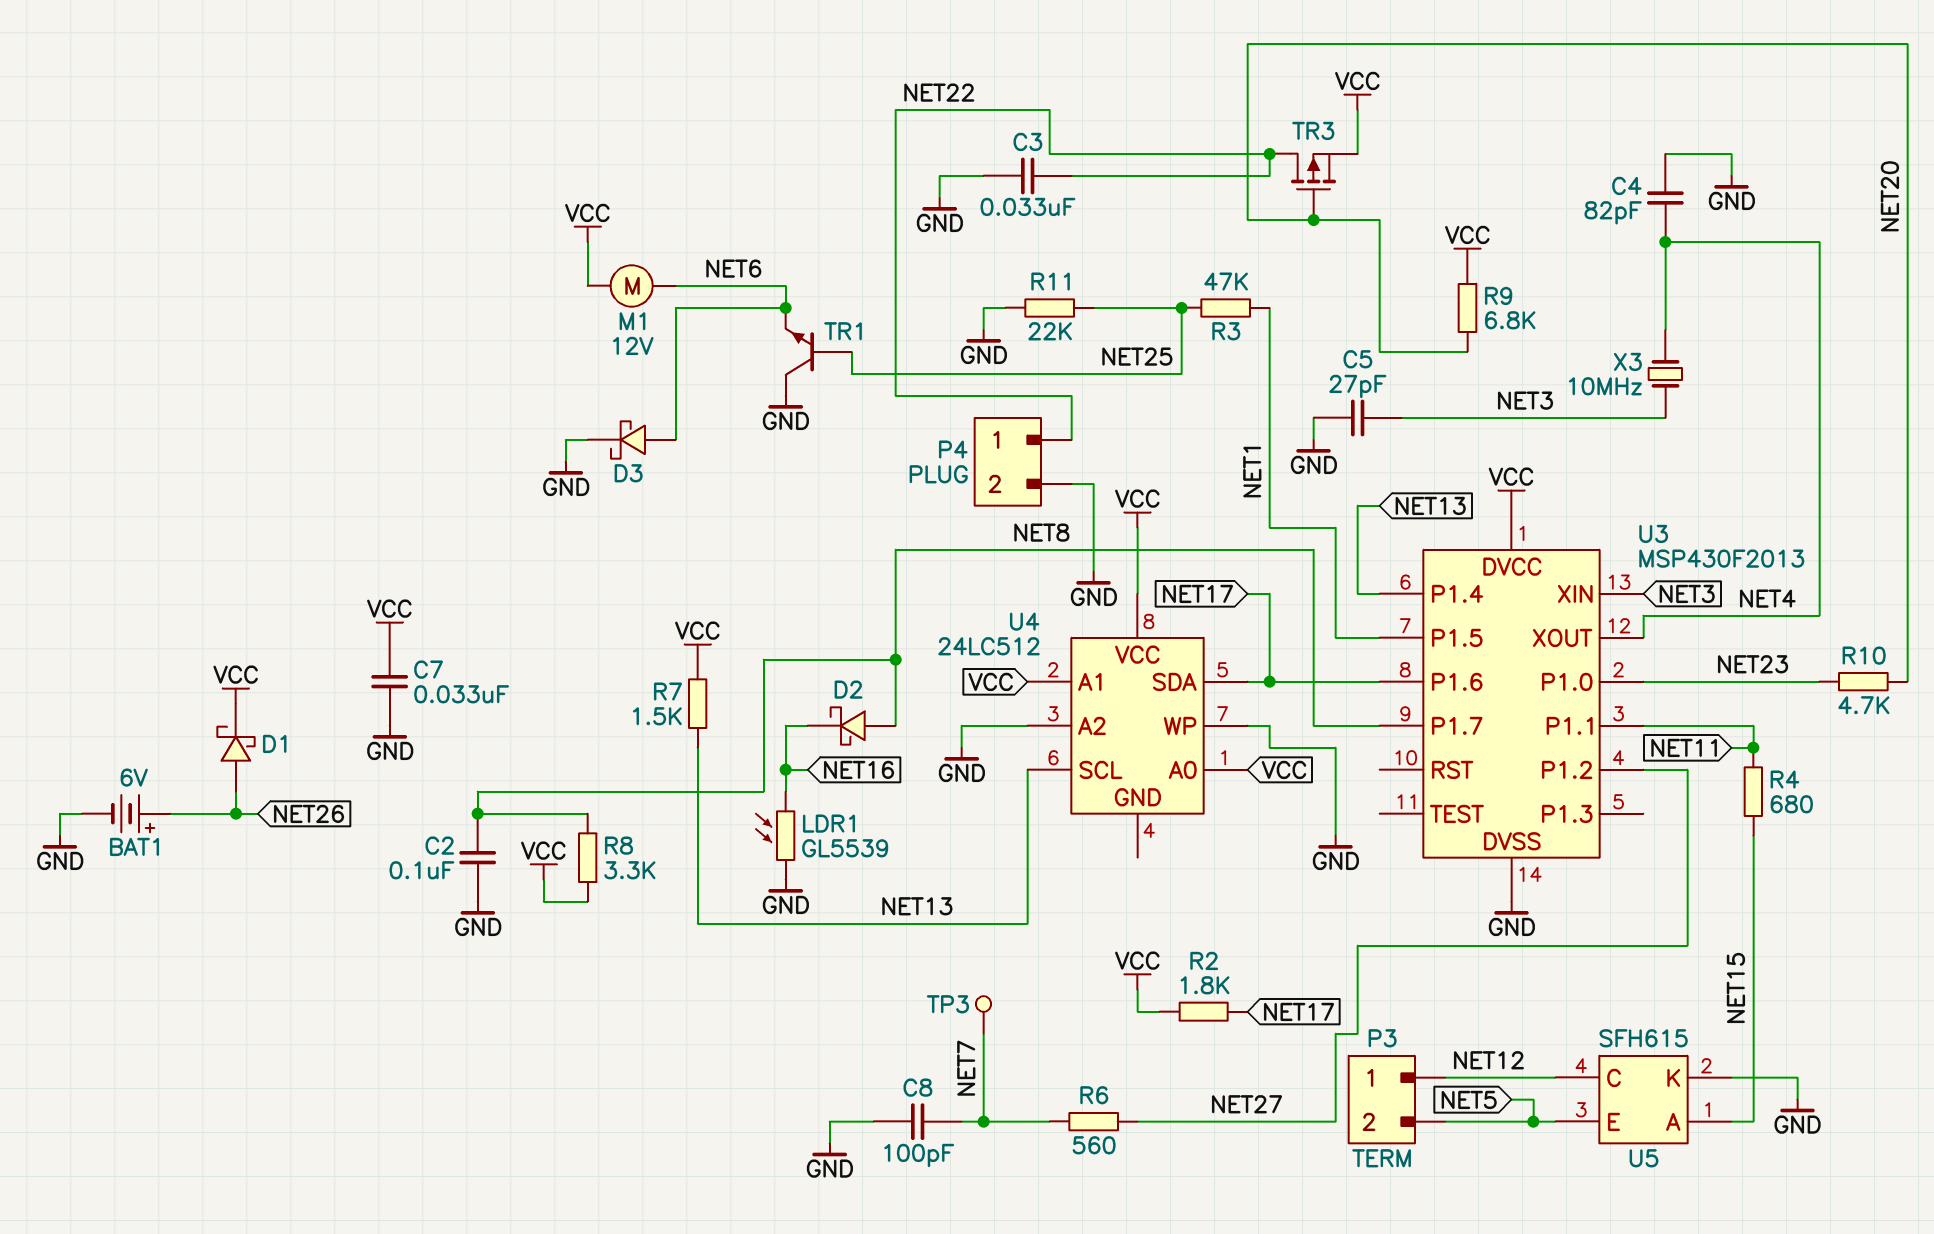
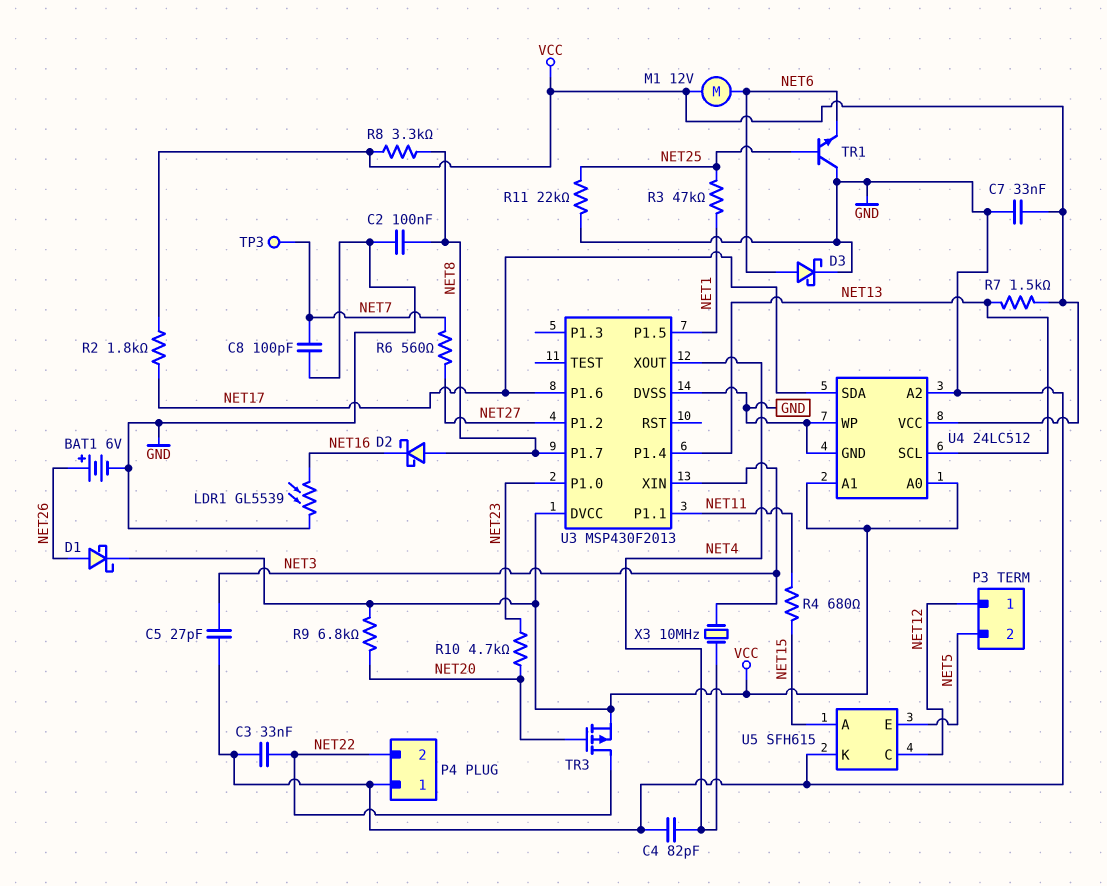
P4 pin 1: NET22 -> GND
P4 pin 2: GND -> NET22
U4 pin GND: none -> GND

